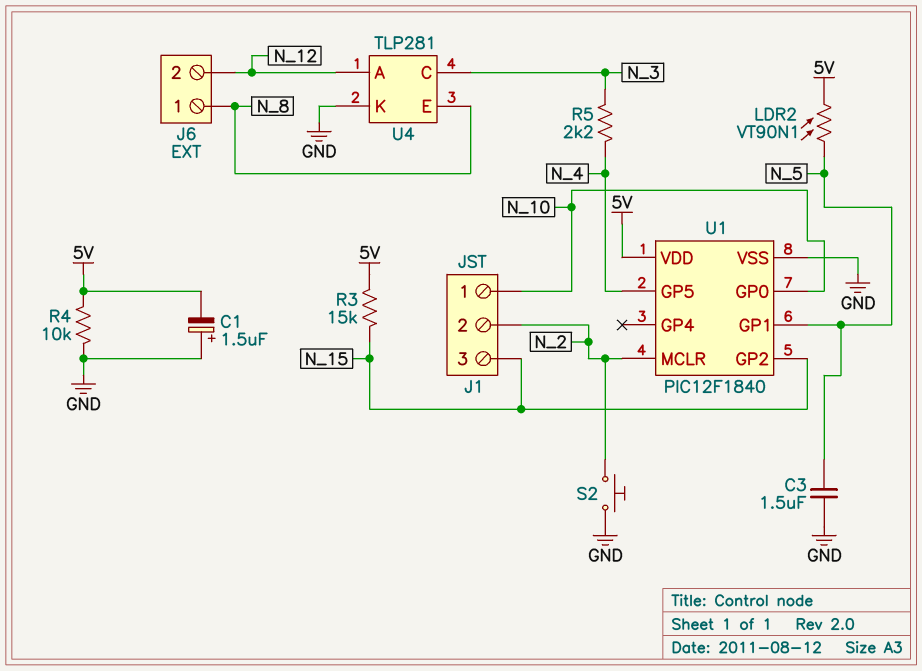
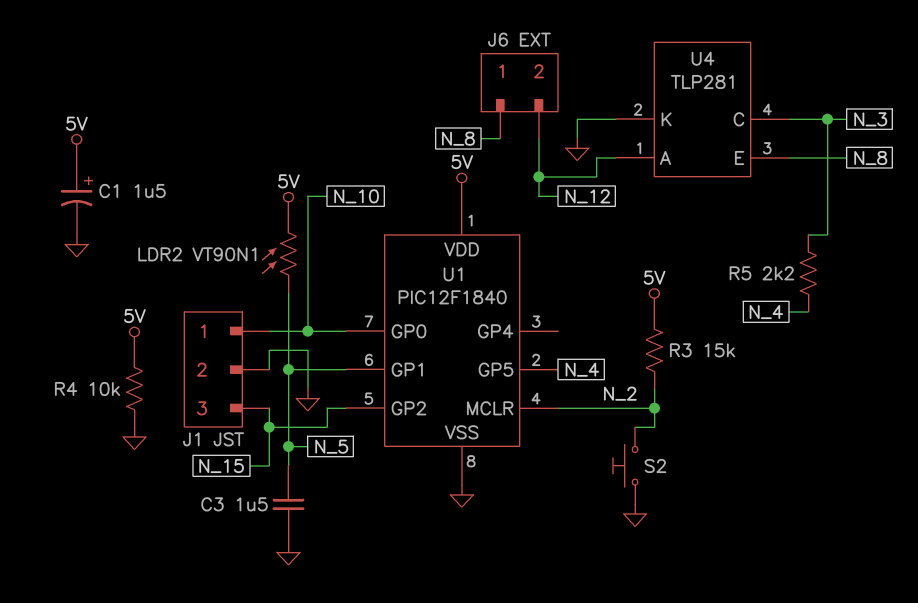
C1: 1.5uF (plus GND, minus 5V) -> 1.5uF (plus 5V, minus GND)
J1 pin 2: N_2 -> GND
R3: 15k (5V, N_15) -> 15k (5V, N_2)

